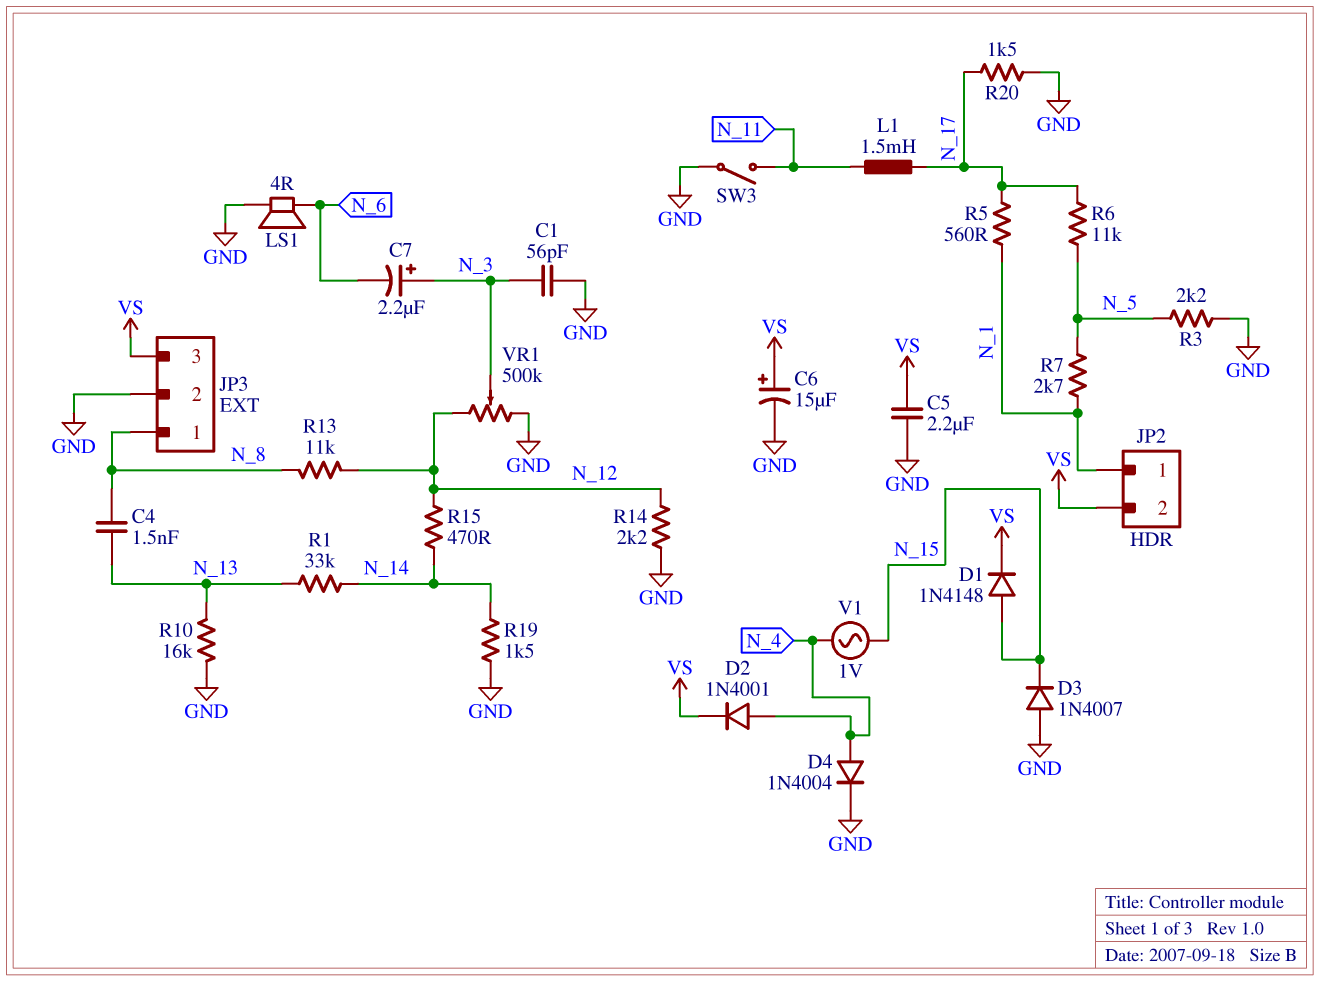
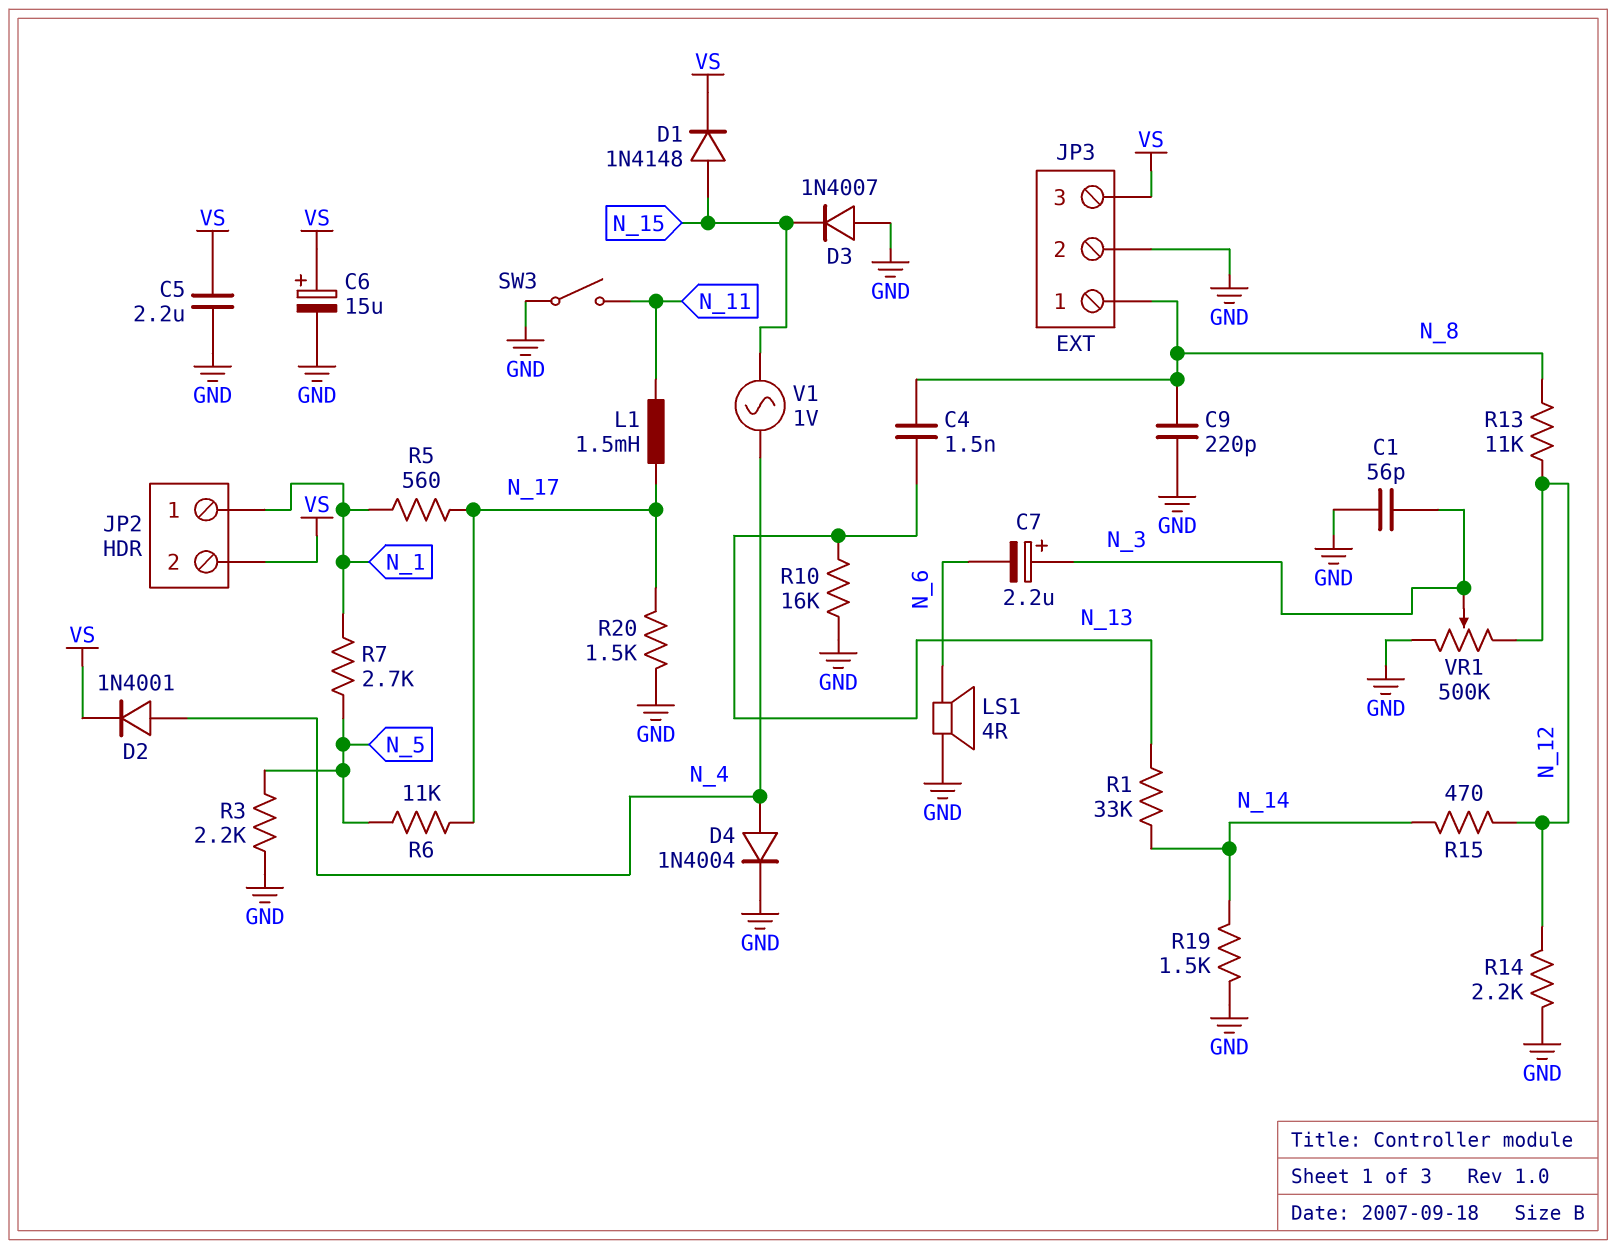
C9: none -> 220pF (GND, N_8)

